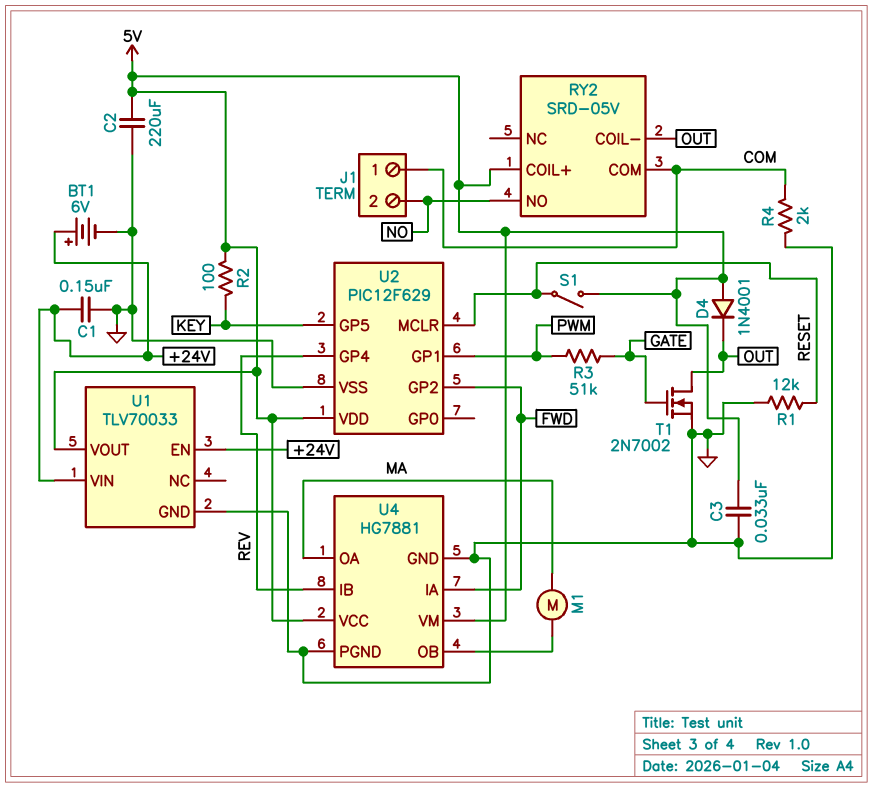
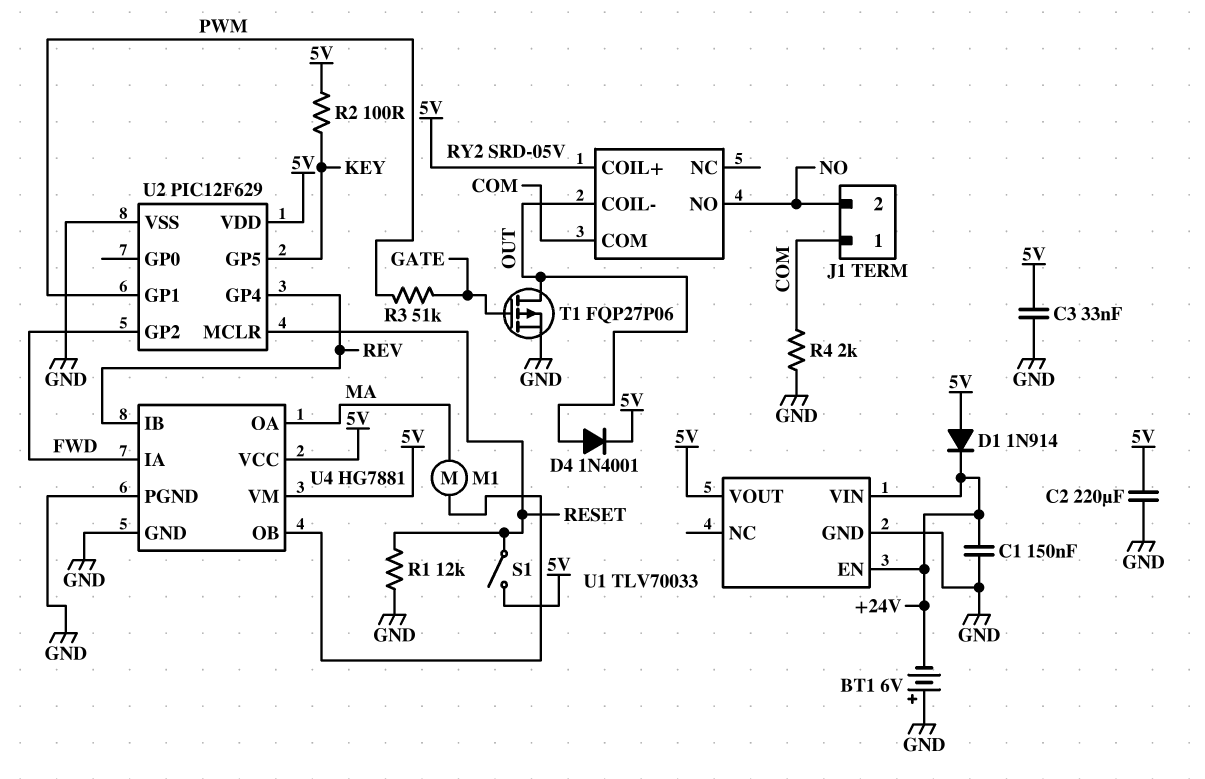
BT1: 6V (plus +24V, minus GND) -> 6V (plus GND, minus +24V)
D1: none -> diode 1N914 (A 5V, K +24V)
D4: diode 1N4001 (A 5V, K OUT) -> diode 1N4001 (A OUT, K 5V)
T1: NMOS 2N7002 (G GATE, D OUT, S GND) -> PMOS FQP27P06 (G GATE, D OUT, S GND)

